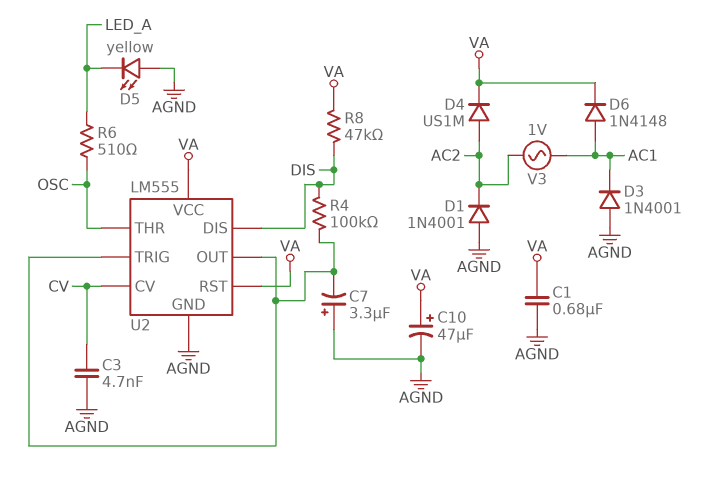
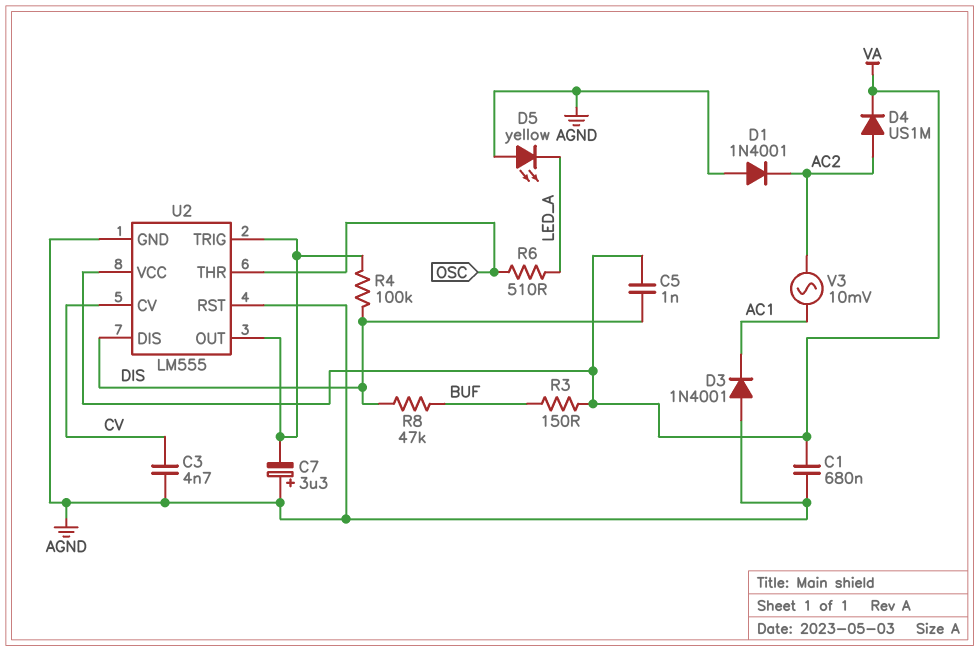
C5: none -> 1nF (DIS, VA)
C10: 47uF (plus VA, minus AGND) -> none
D6: diode 1N4148 (A AC1, K VA) -> none
R3: none -> 150 (BUF, VA)
R8: 47k (DIS, VA) -> 47k (BUF, DIS)
U2 pin RST: VA -> AGND
V3: AC 1V (AC1, AC2) -> AC 10mV (AC1, AC2)

